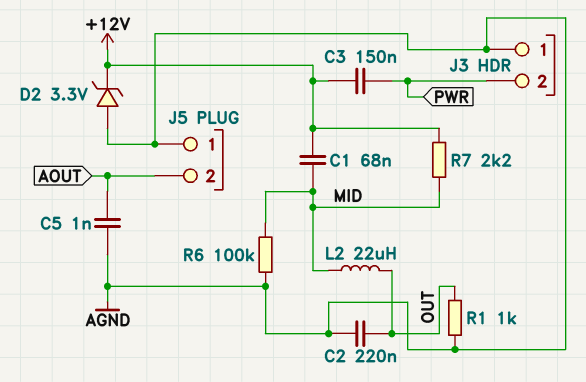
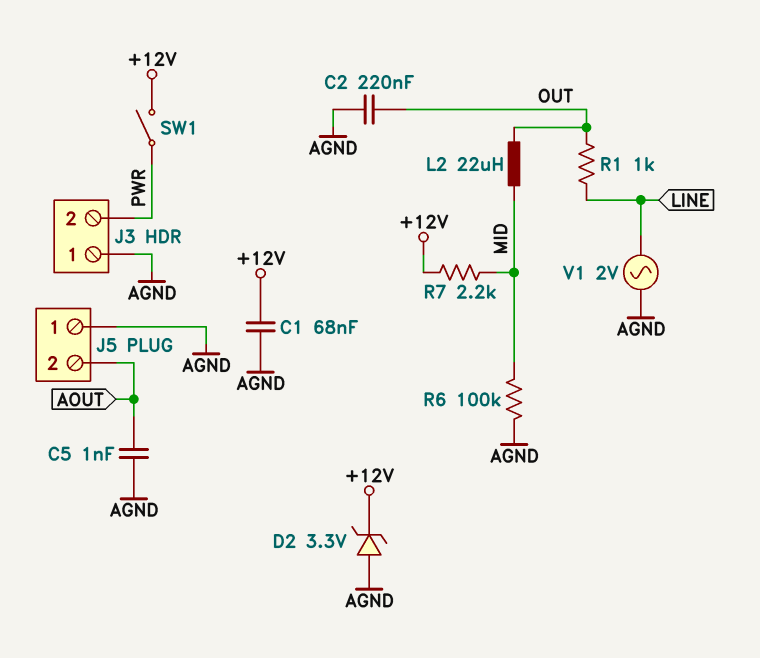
C1: 68nF (+12V, MID) -> 68nF (+12V, AGND)
C3: 150nF (+12V, PWR) -> none
R1: 1k (AGND, OUT) -> 1k (LINE, OUT)
SW1: none -> switch (+12V, PWR)
V1: none -> AC 2V (AGND, LINE)

